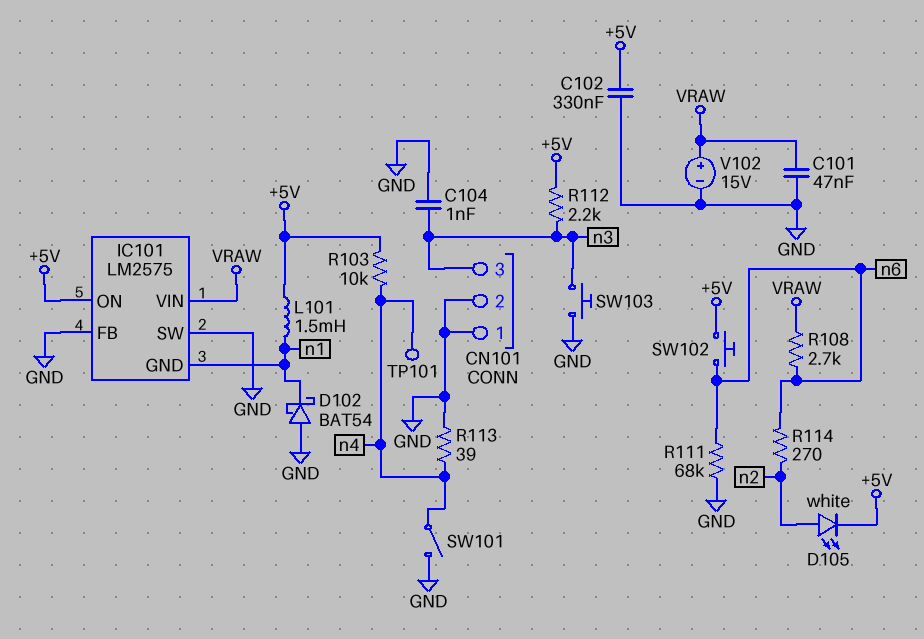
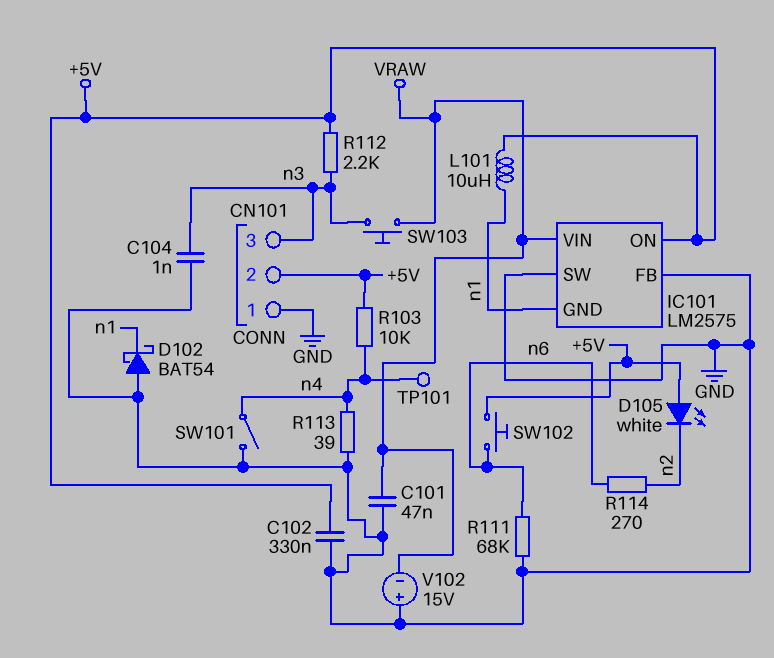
CN101 pin 2: GND -> +5V
D105: LED white (A n2, K +5V) -> LED white (A +5V, K n2)
L101: 1.5mH (+5V, n1) -> 10uH (+5V, n1)
R108: 2.7k (VRAW, n6) -> none
SW103: button (GND, n3) -> button (VRAW, n3)
V102: 15V (plus VRAW, minus GND) -> 15V (plus GND, minus VRAW)

